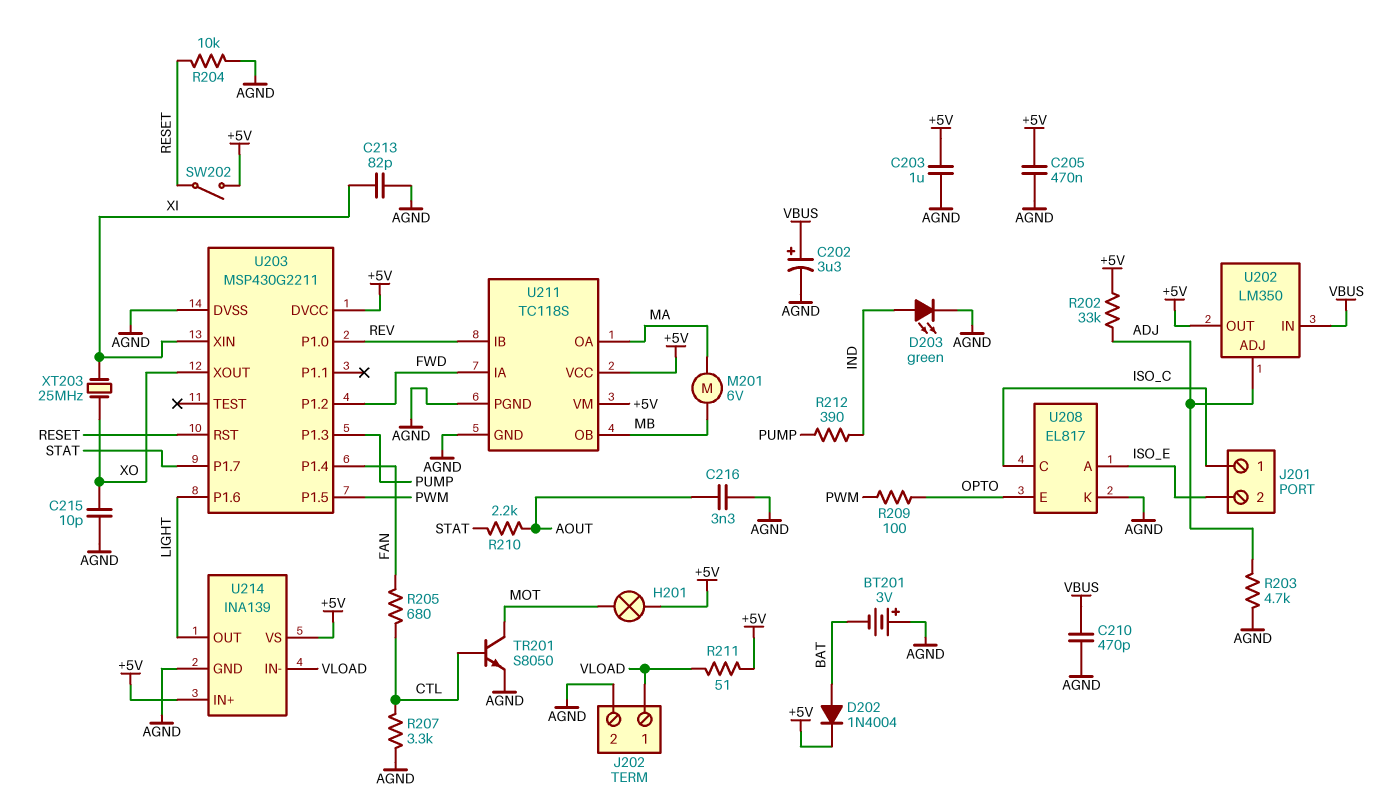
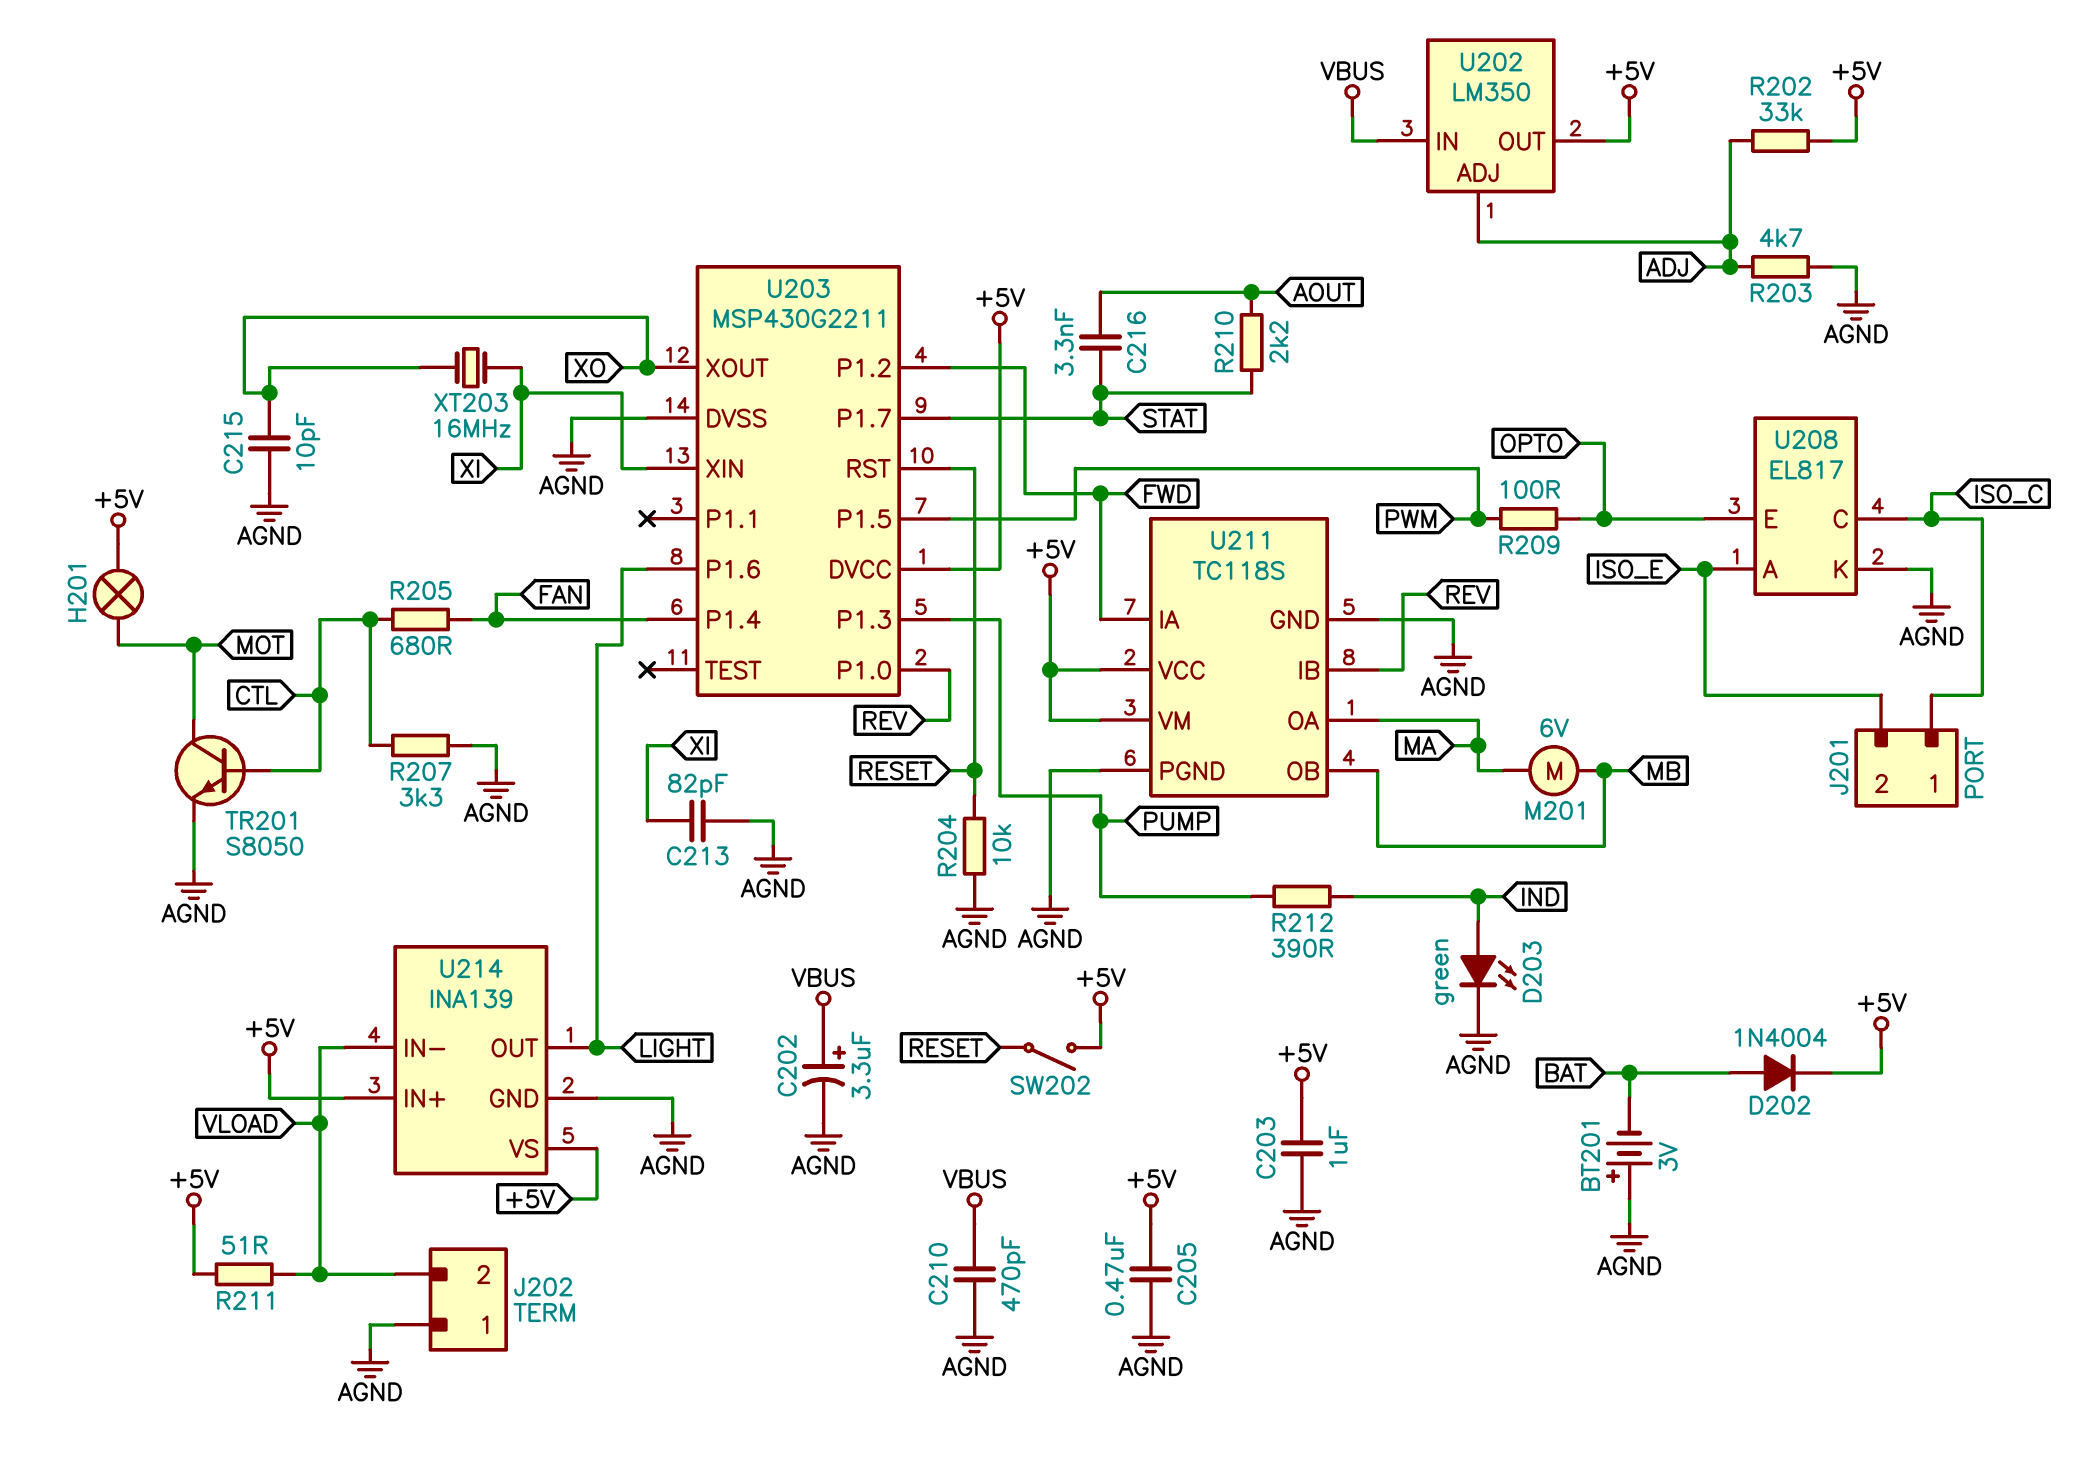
C216: 3.3nF (AGND, AOUT) -> 3.3nF (AOUT, STAT)
J202 pin 1: VLOAD -> AGND
J202 pin 2: AGND -> VLOAD
XT203: 25MHz (XI, XO) -> 16MHz (XI, XO)

